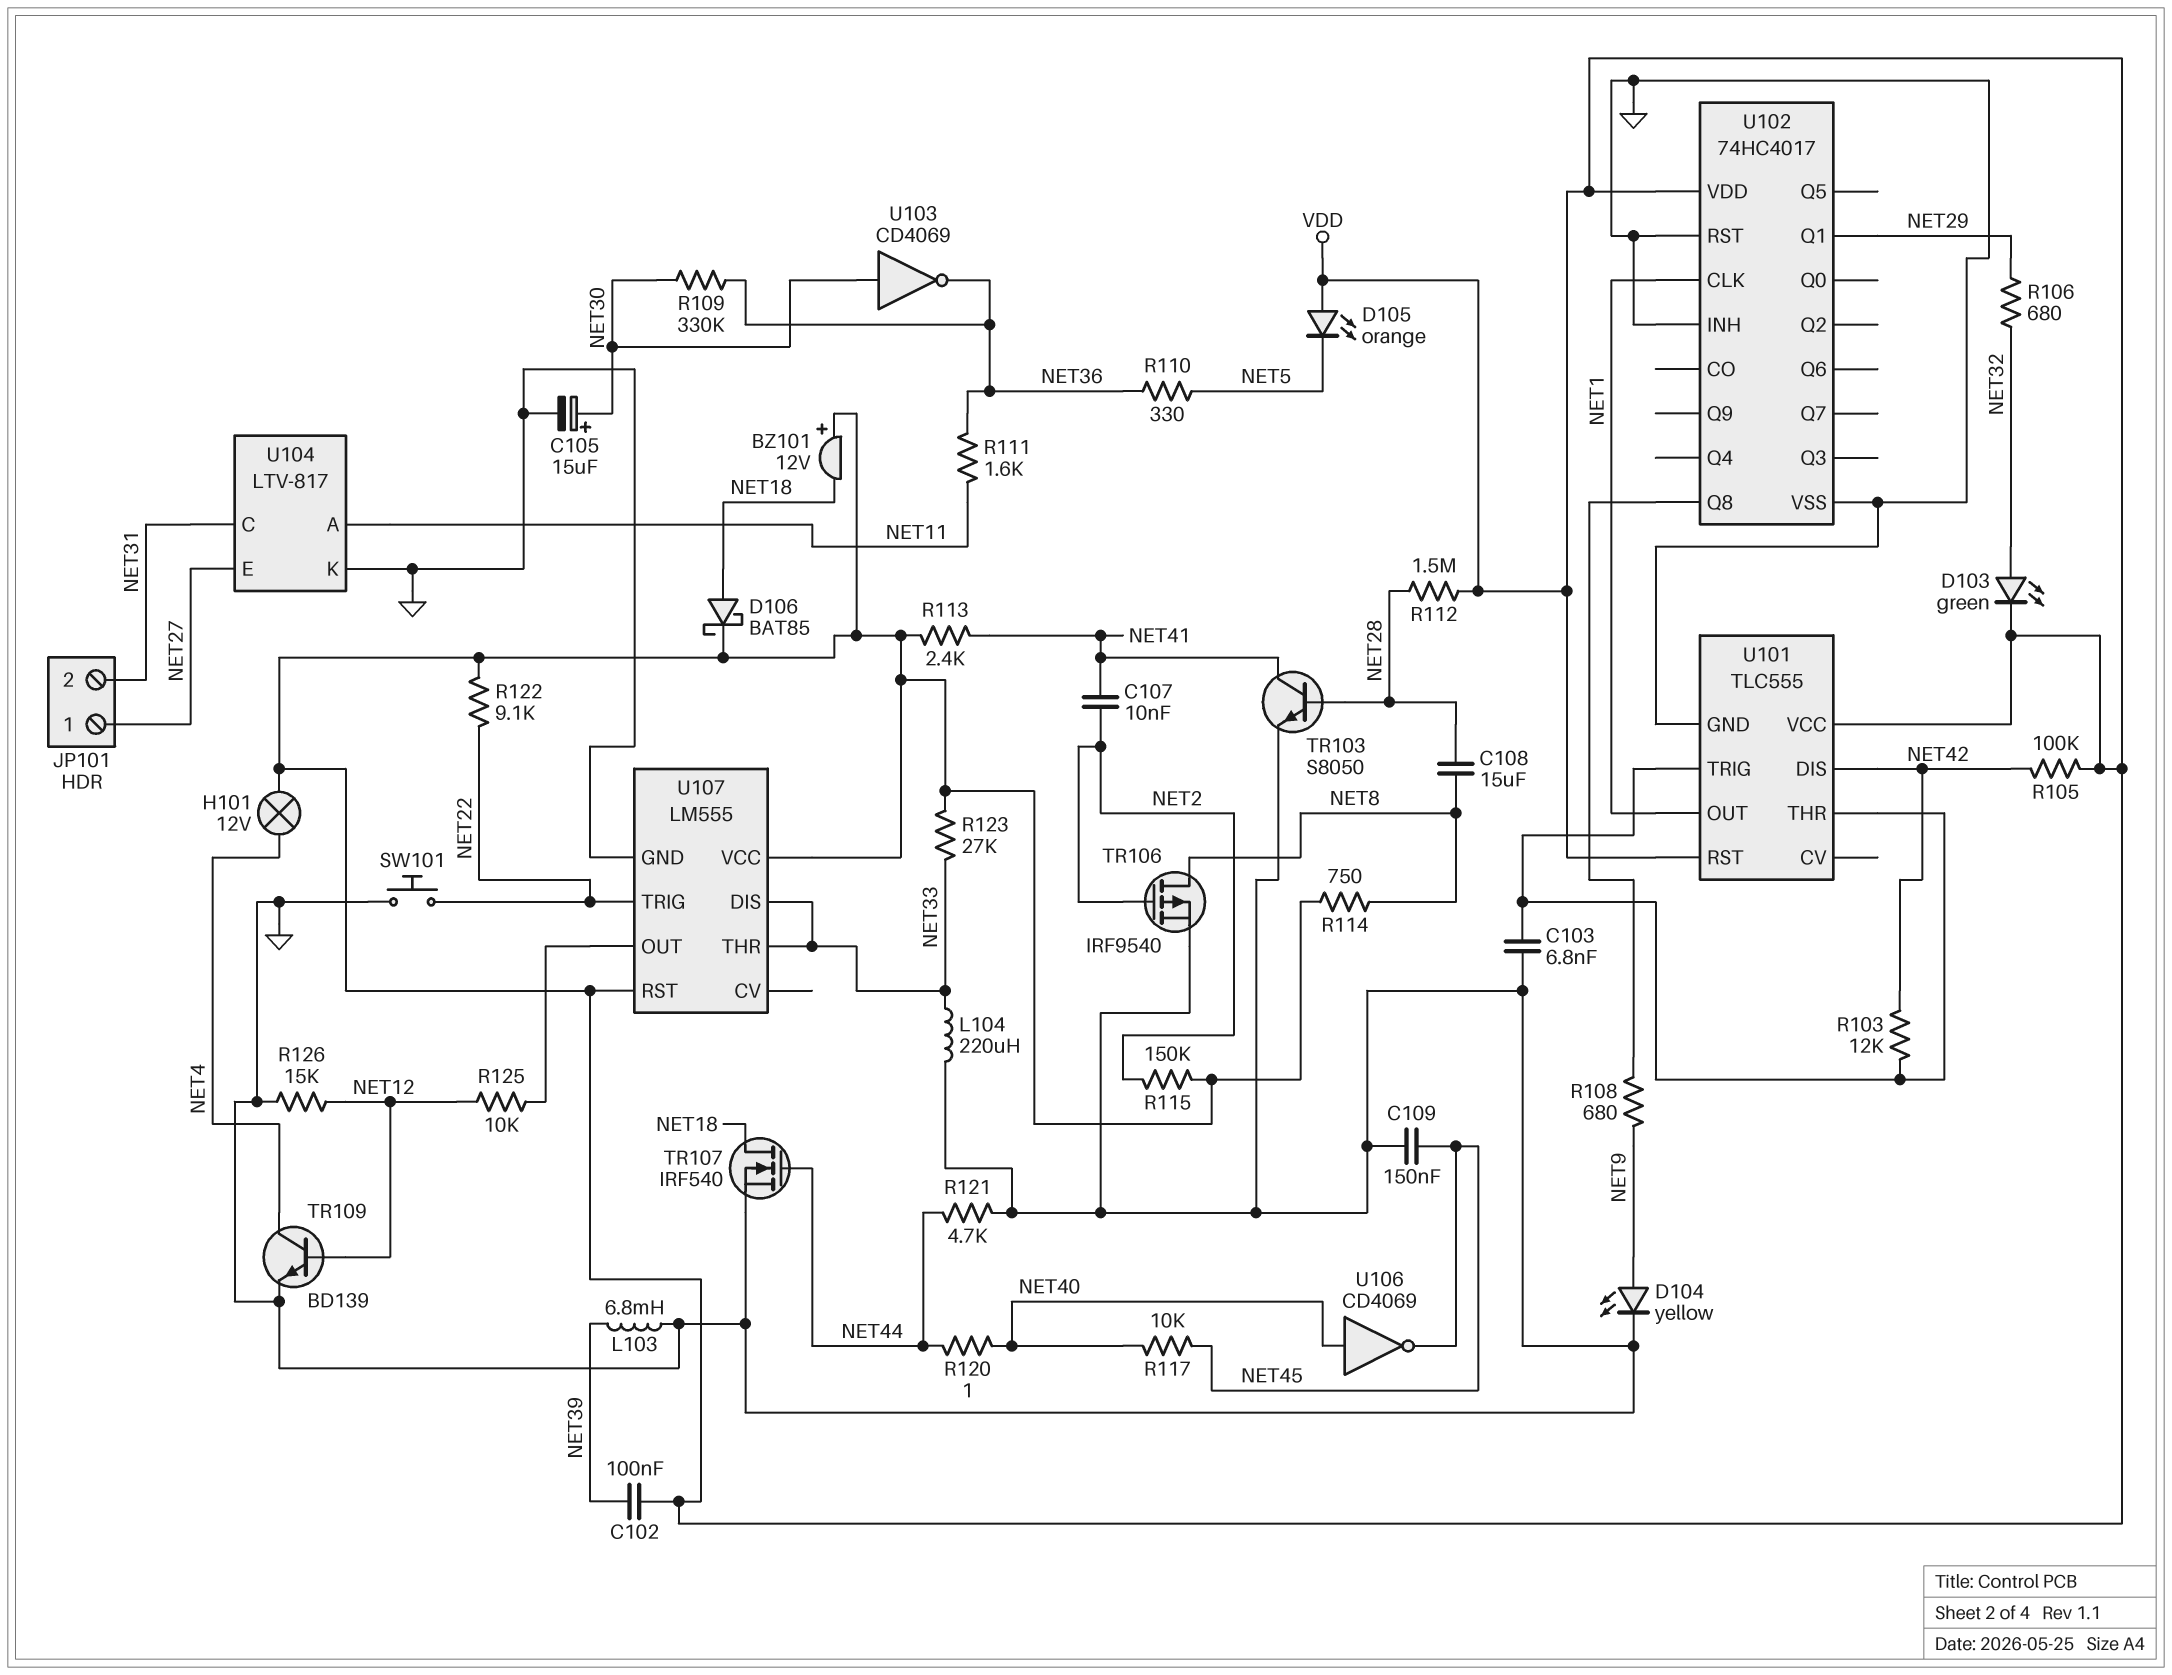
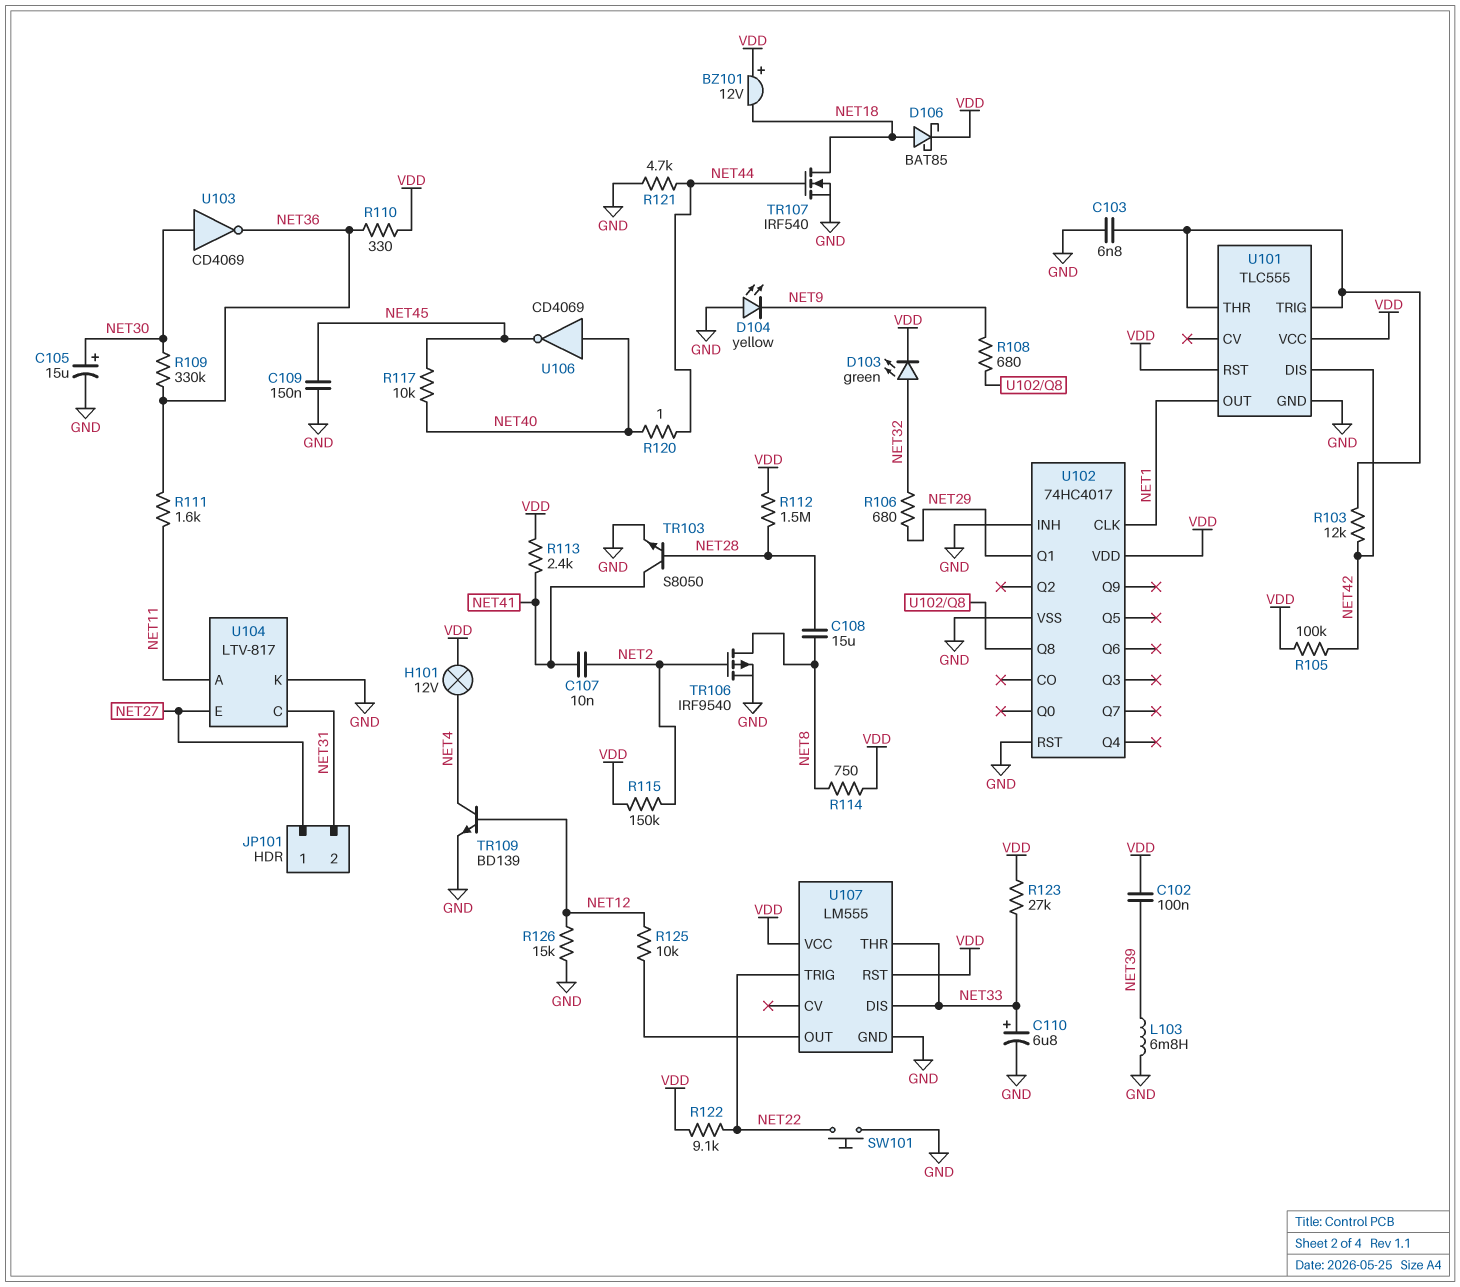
C110: none -> 6.8uF (plus NET33, minus GND)
D104: LED yellow (A NET9, K GND) -> LED yellow (A GND, K NET9)
D105: LED orange (A VDD, K NET5) -> none
L104: 220uH (GND, NET33) -> none
R110: 330 (NET5, NET36) -> 330 (NET36, VDD)

